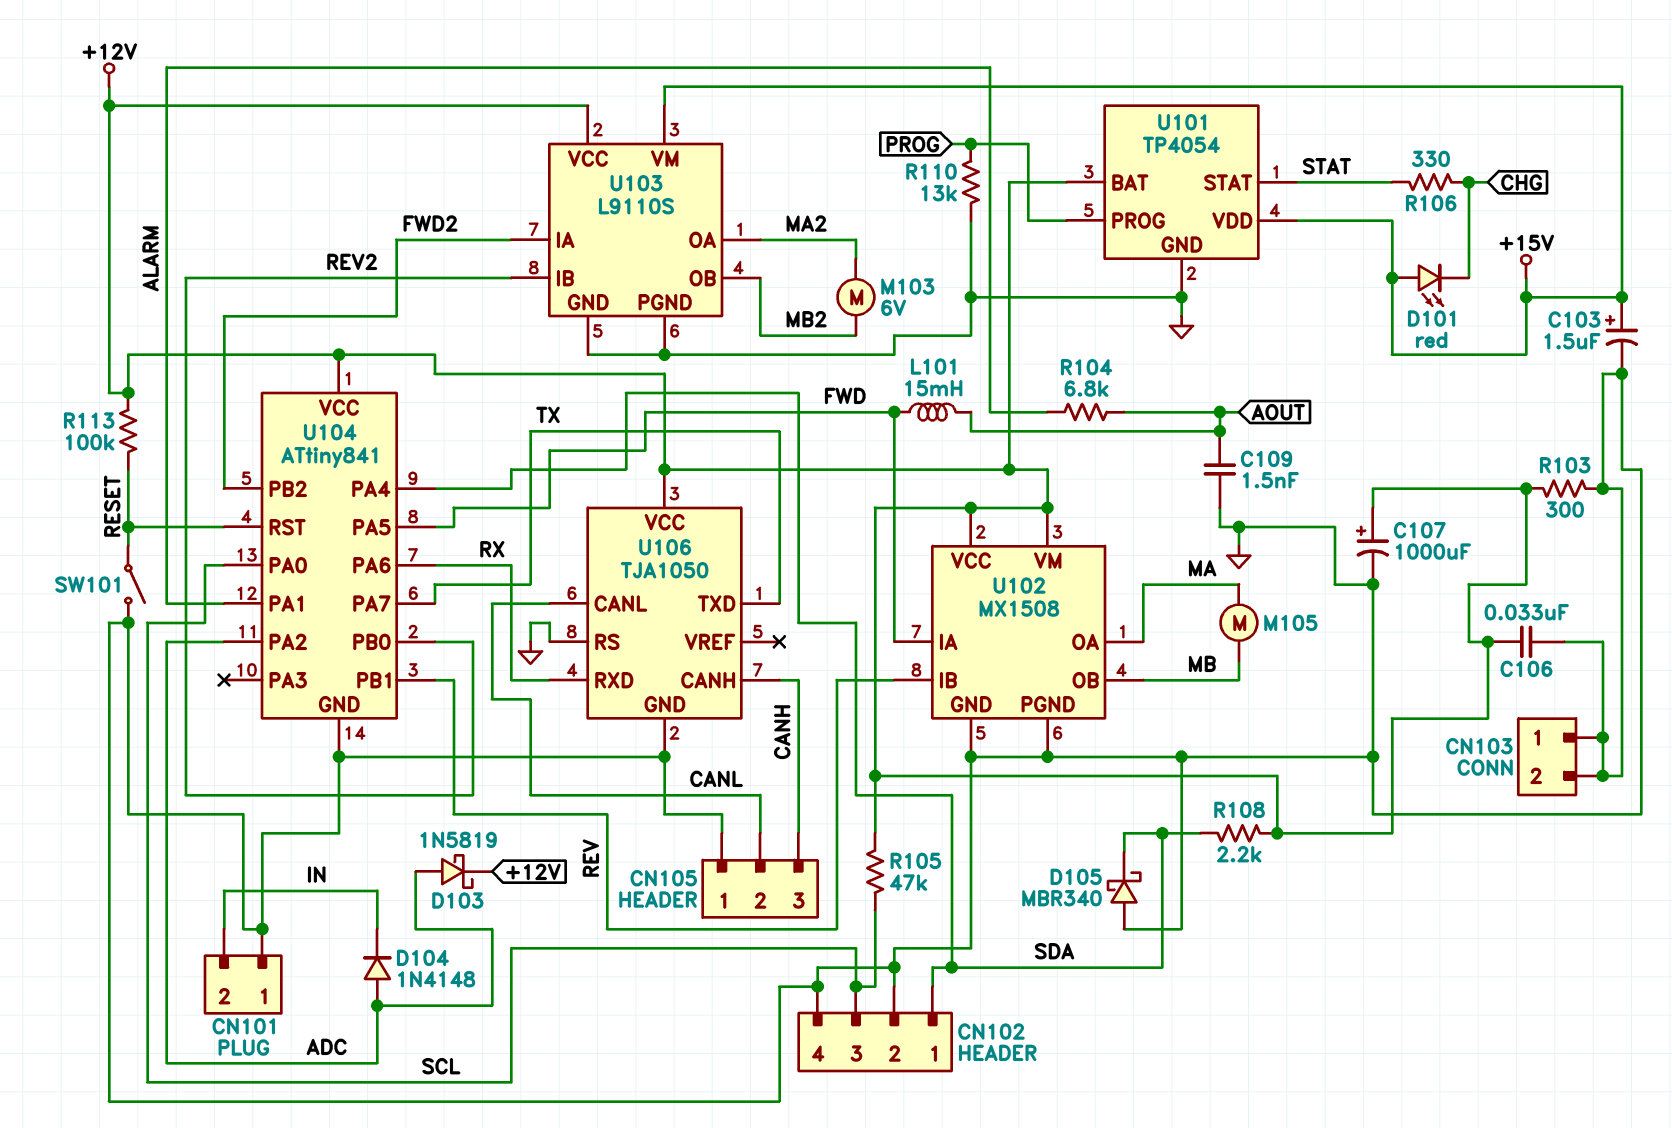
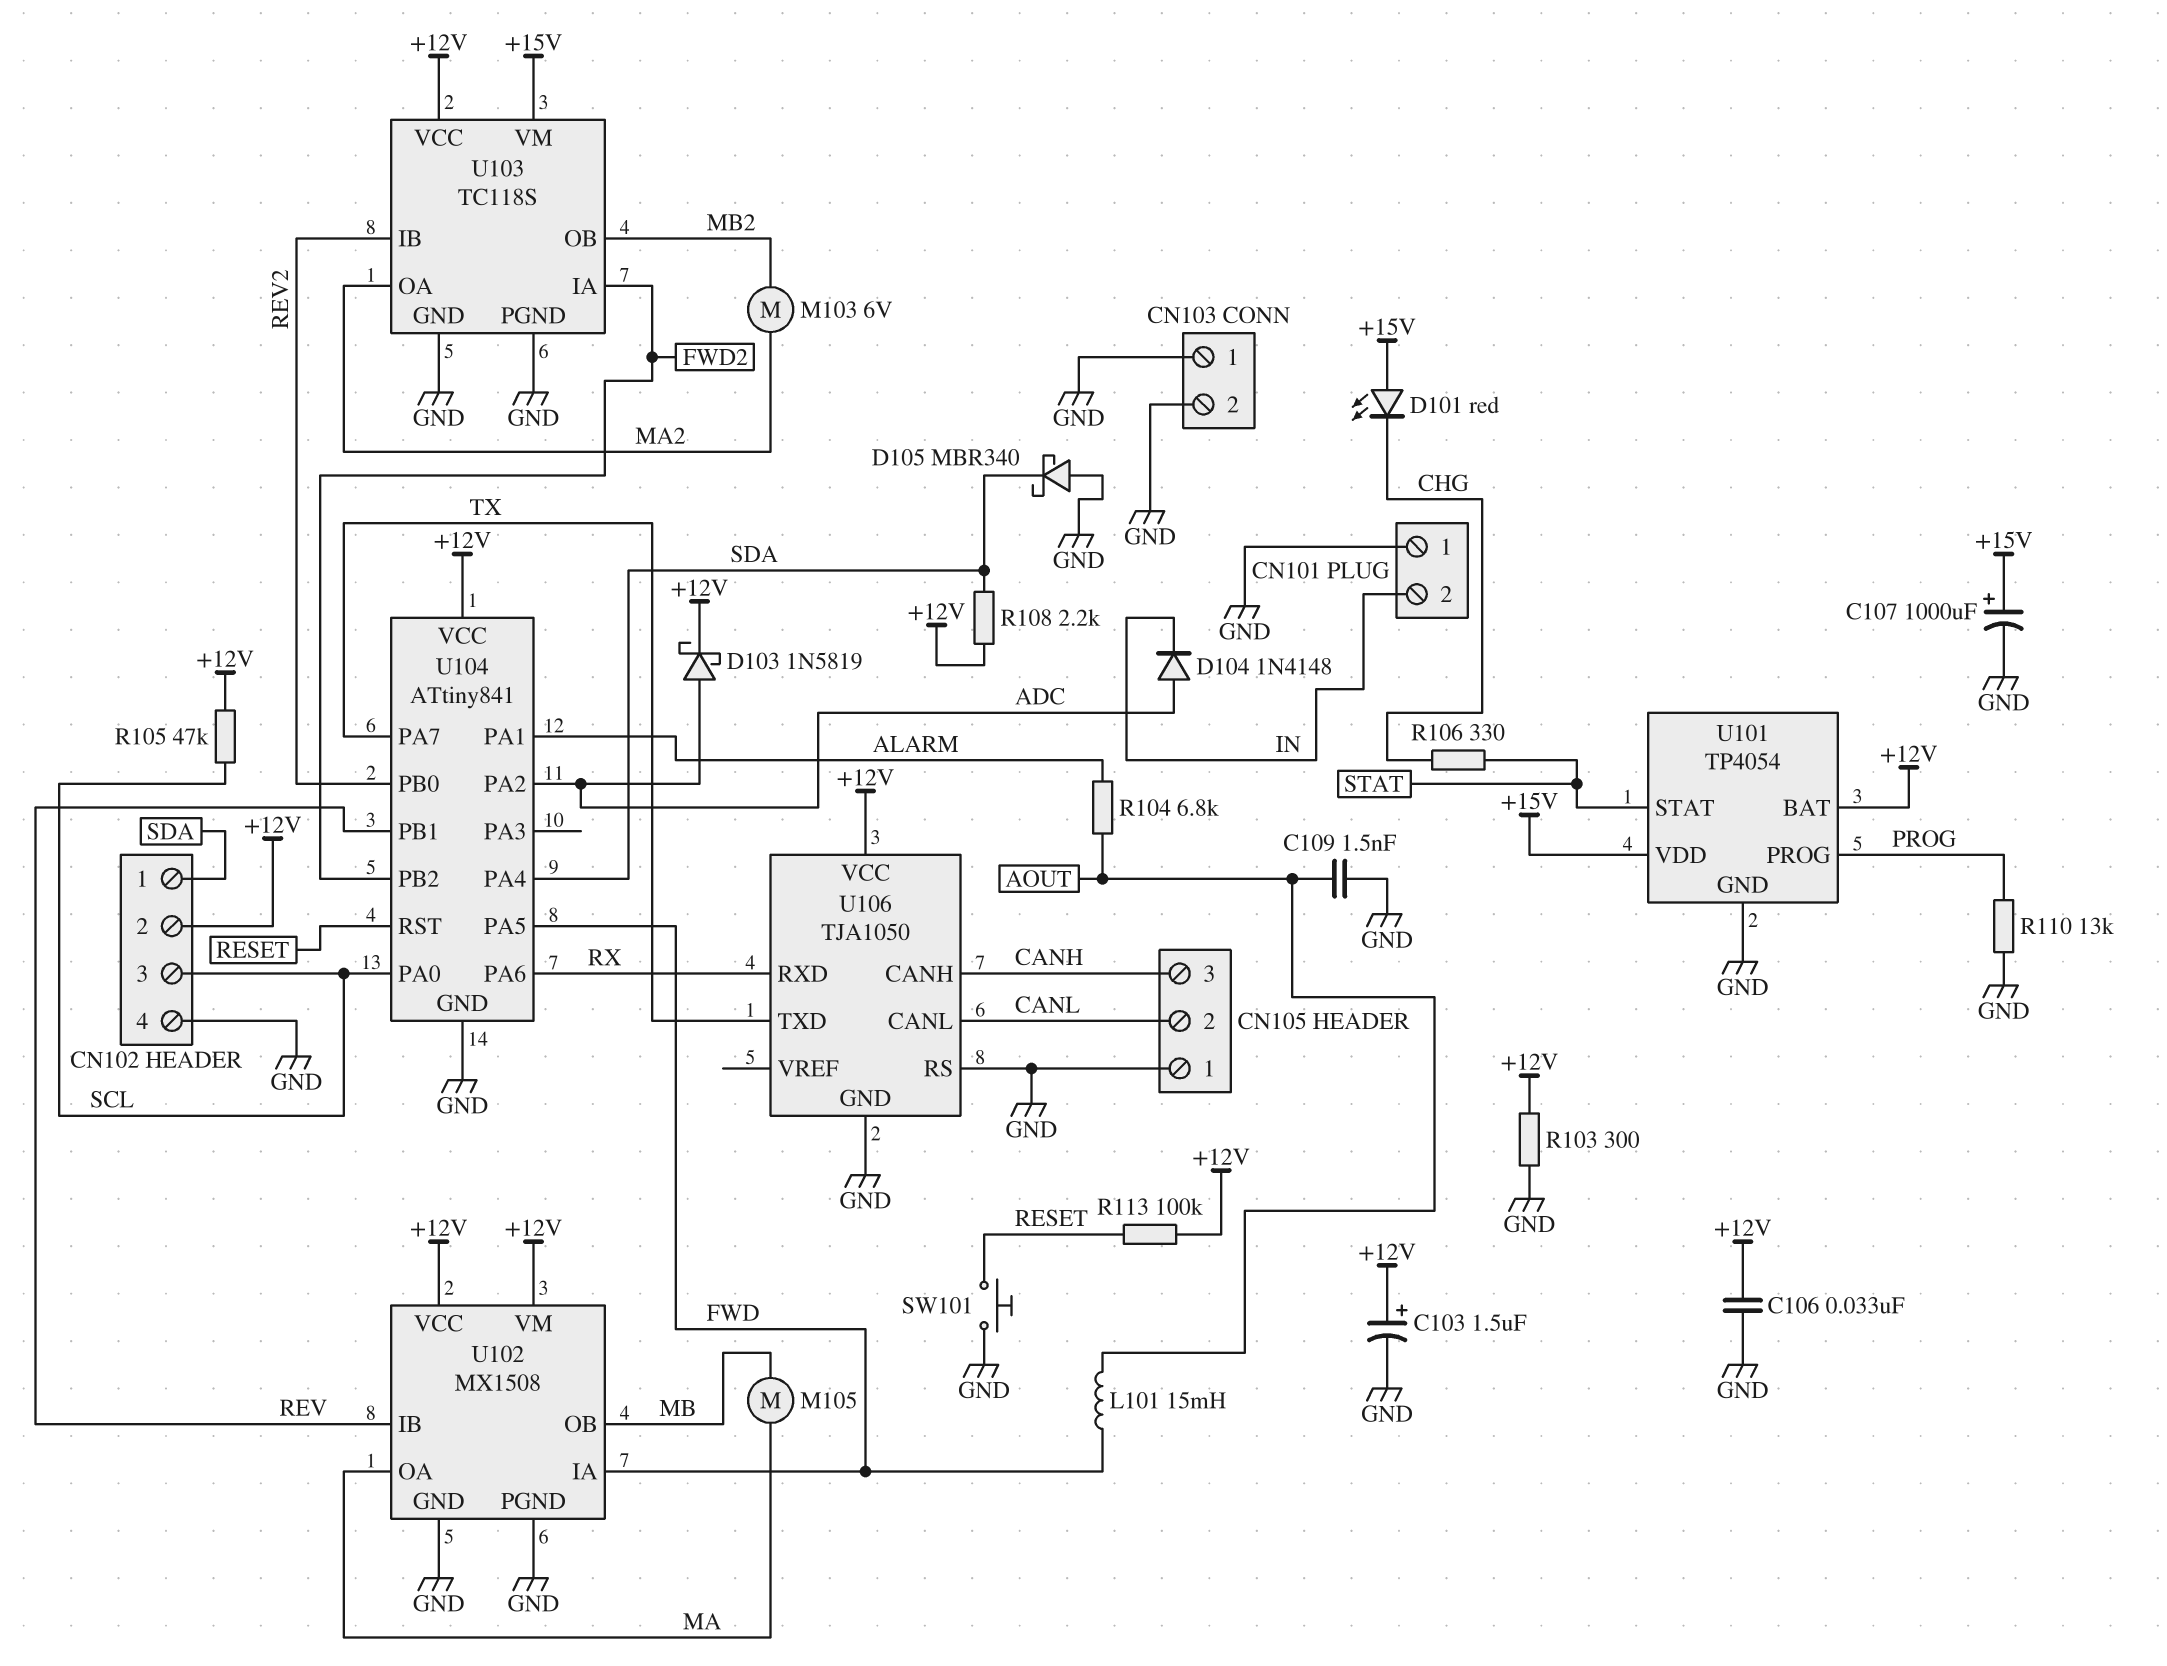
C103: 1.5uF (plus +15V, minus GND) -> 1.5uF (plus +12V, minus GND)
C107: 1000uF (plus +12V, minus GND) -> 1000uF (plus +15V, minus GND)
CN102 pin 2: GND -> +12V
SW101: switch (GND, RESET) -> button (GND, RESET)
U103: L9110S -> TC118S

